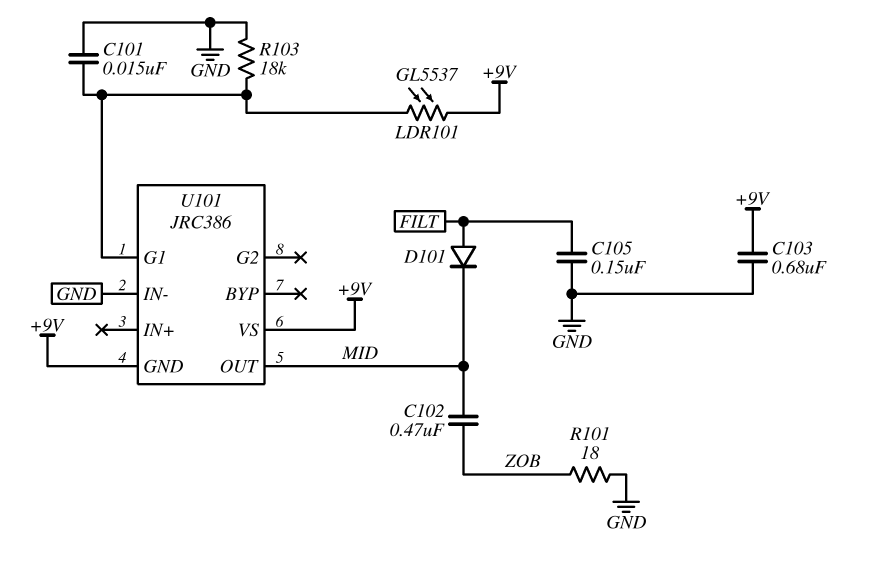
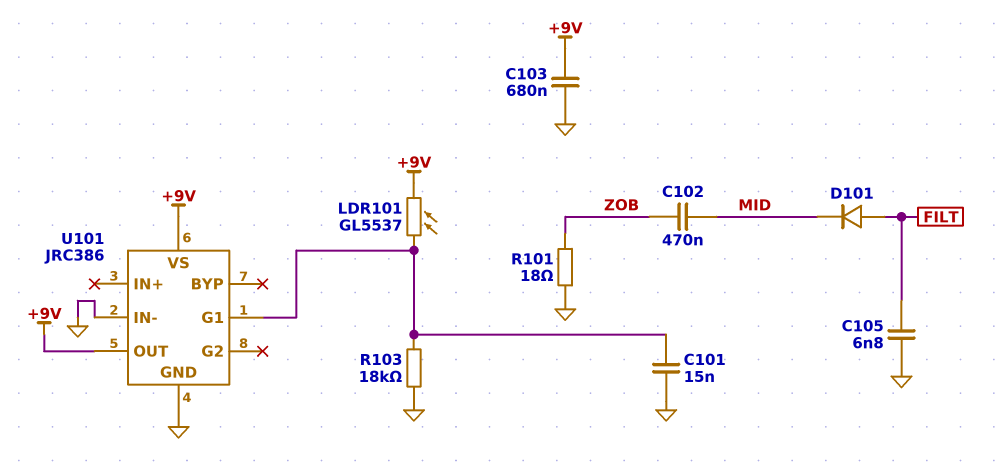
C105: 150nF (FILT, GND) -> 6.8nF (FILT, GND)
U101 pin GND: +9V -> GND
U101 pin OUT: MID -> +9V

